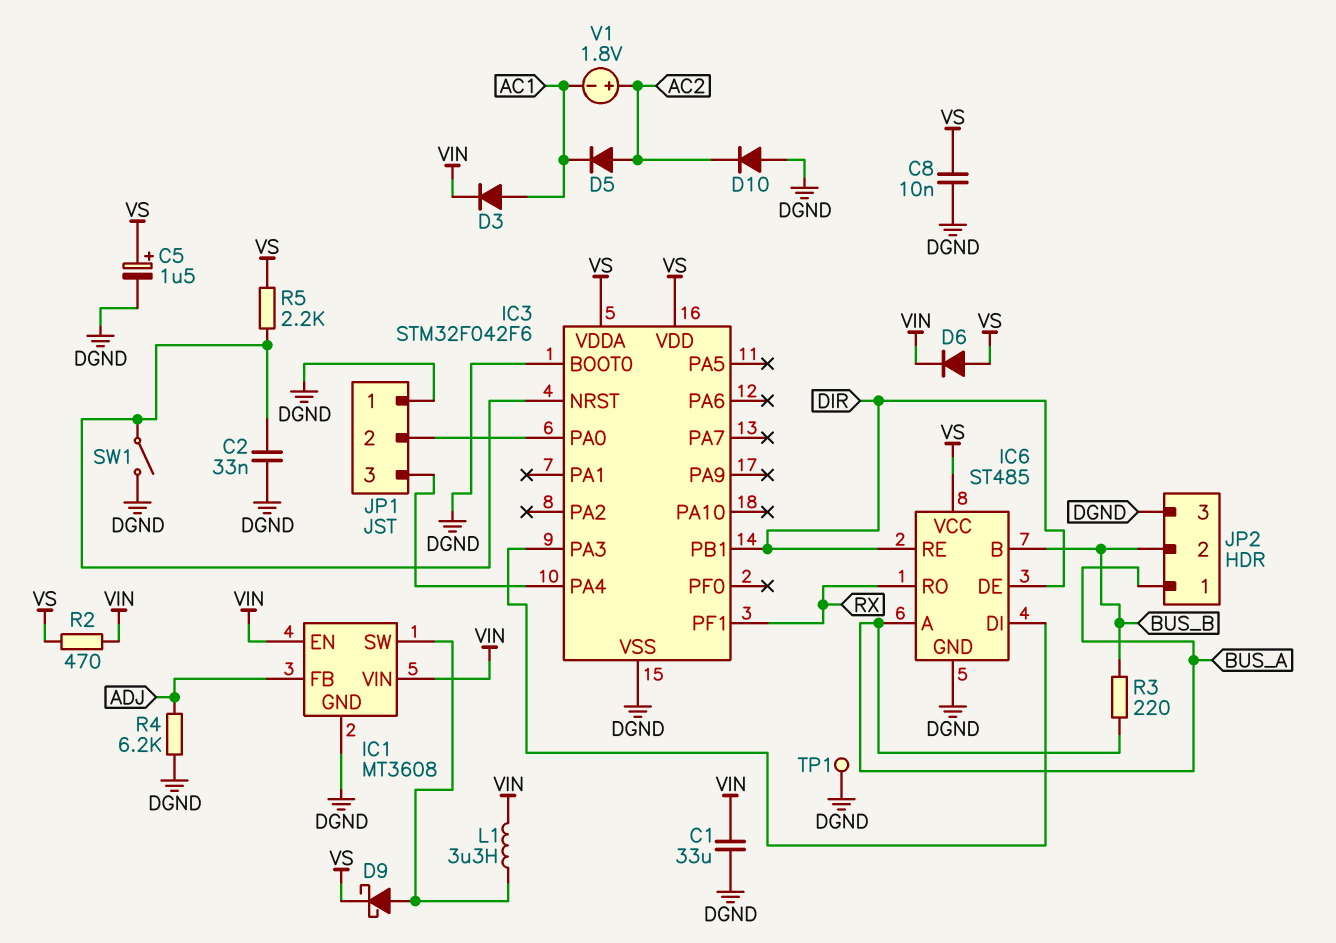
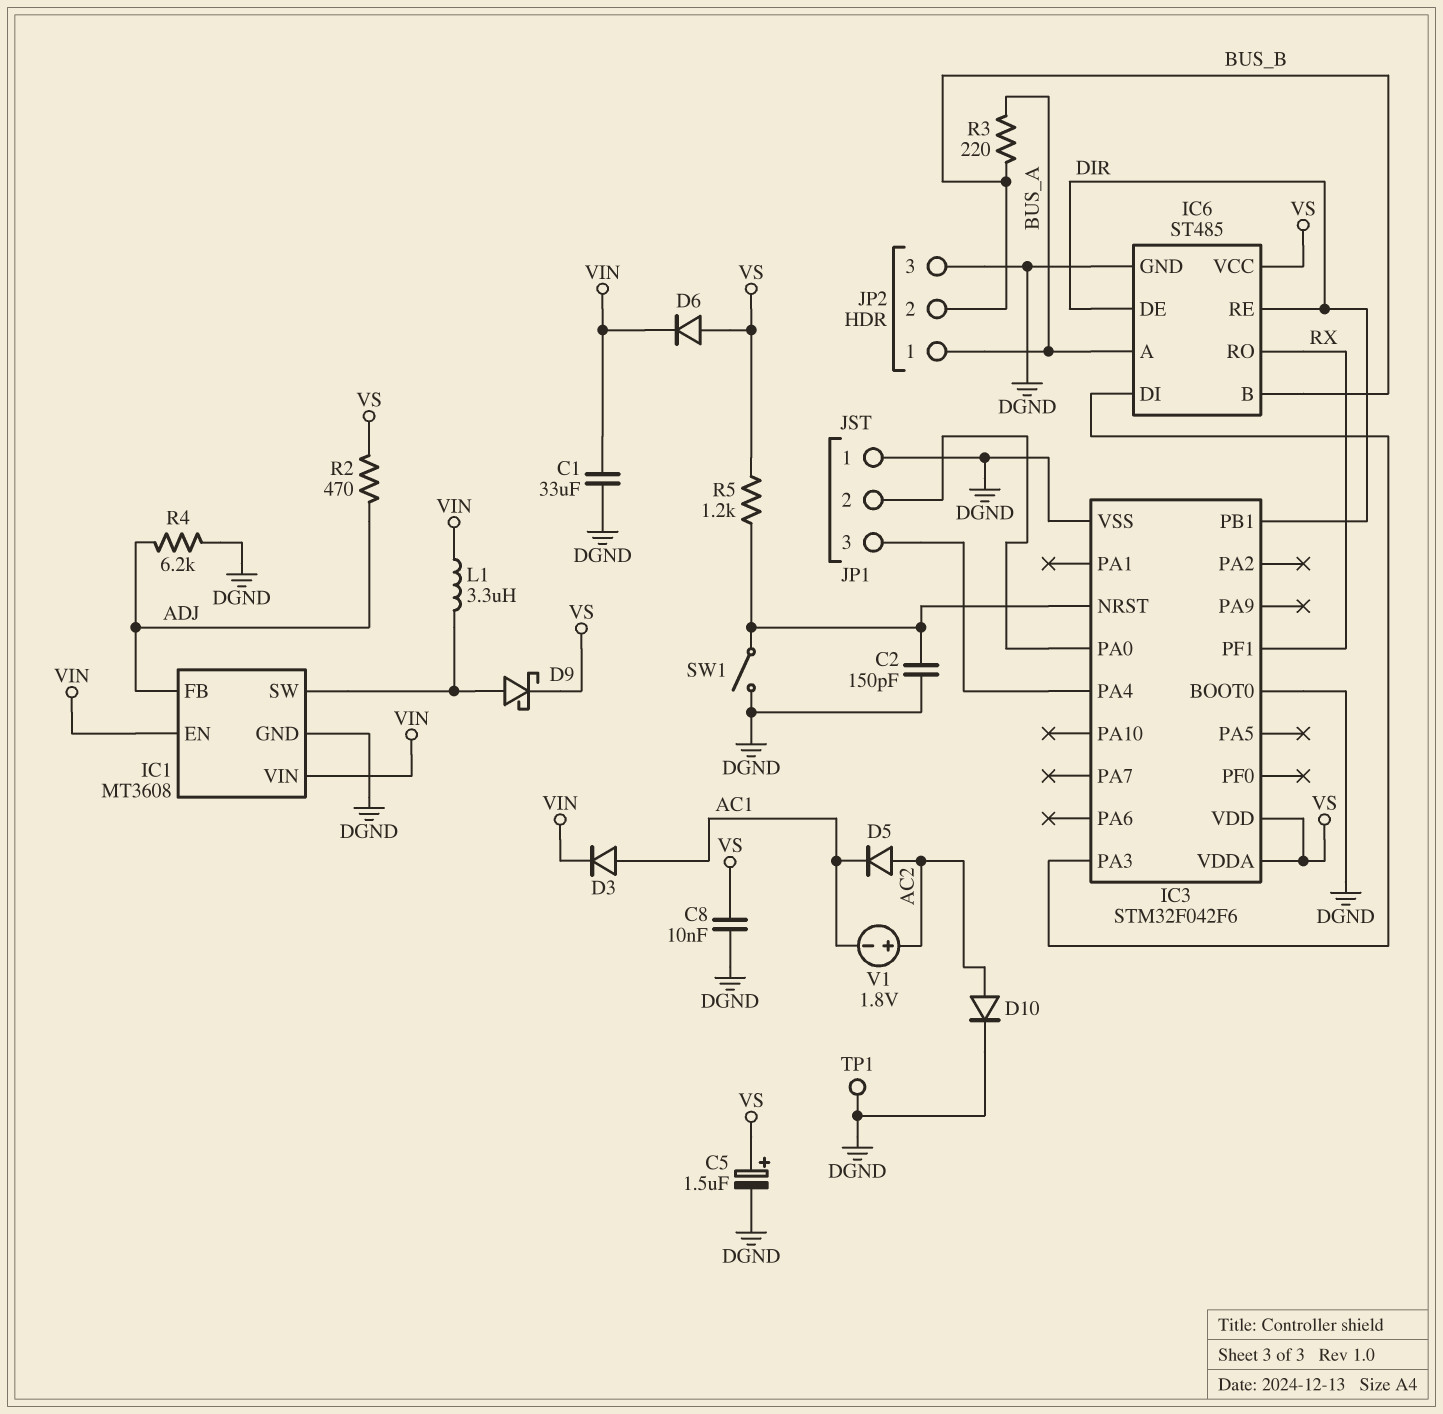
C2: 33nF (DGND, IC3/NRST) -> 150pF (DGND, IC3/NRST)
D10: diode (A DGND, K AC2) -> diode (A AC2, K DGND)
R2: 470 (VIN, VS) -> 470 (ADJ, VS)
R5: 2.2k (IC3/NRST, VS) -> 1.2k (IC3/NRST, VS)

